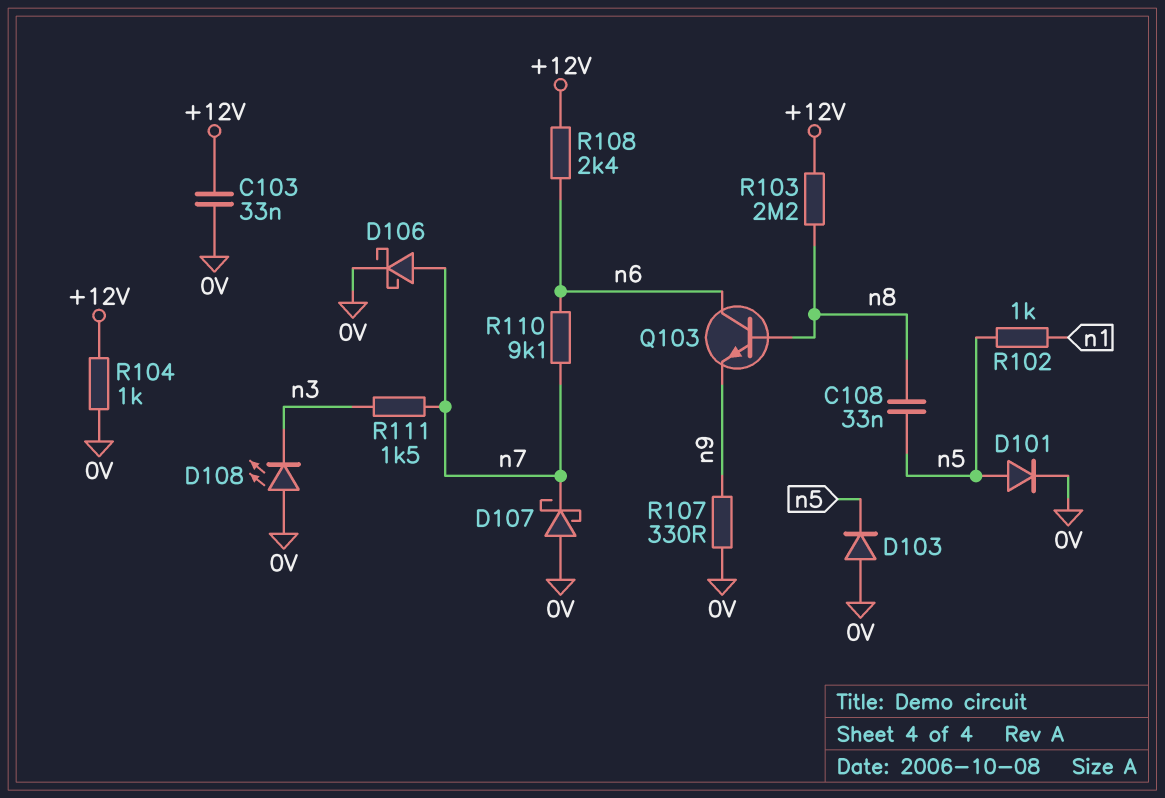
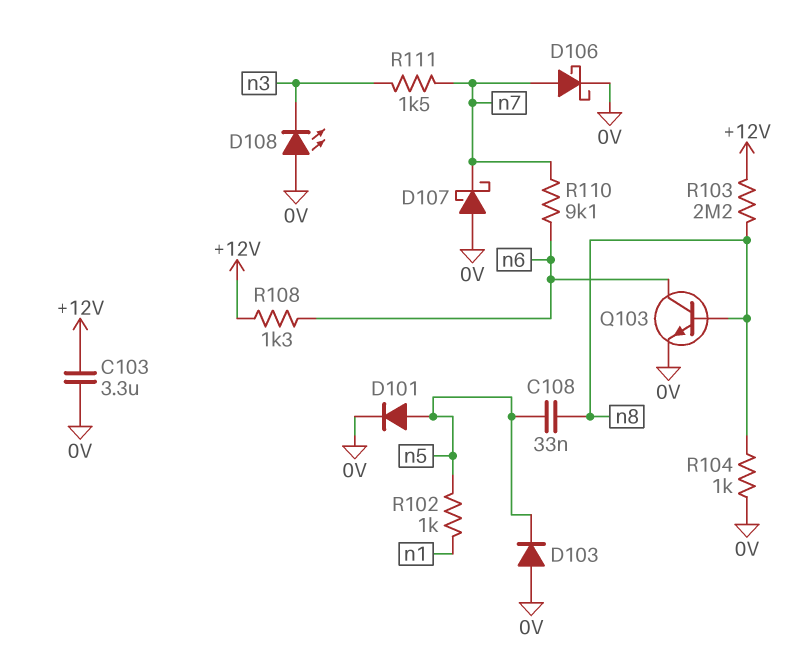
C103: 33nF (+12V, 0V) -> 3.3uF (+12V, 0V)
Q103: NPN (B n8, C n6, E n9) -> NPN (B n8, C n6, E 0V)
R104: 1k (+12V, 0V) -> 1k (0V, n8)
R107: 330 (0V, n9) -> none
R108: 2.4k (+12V, n6) -> 1.3k (+12V, n6)

